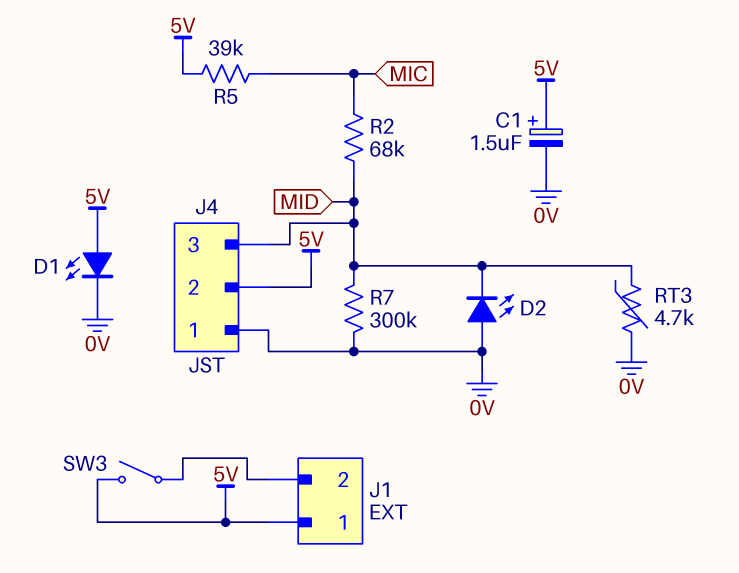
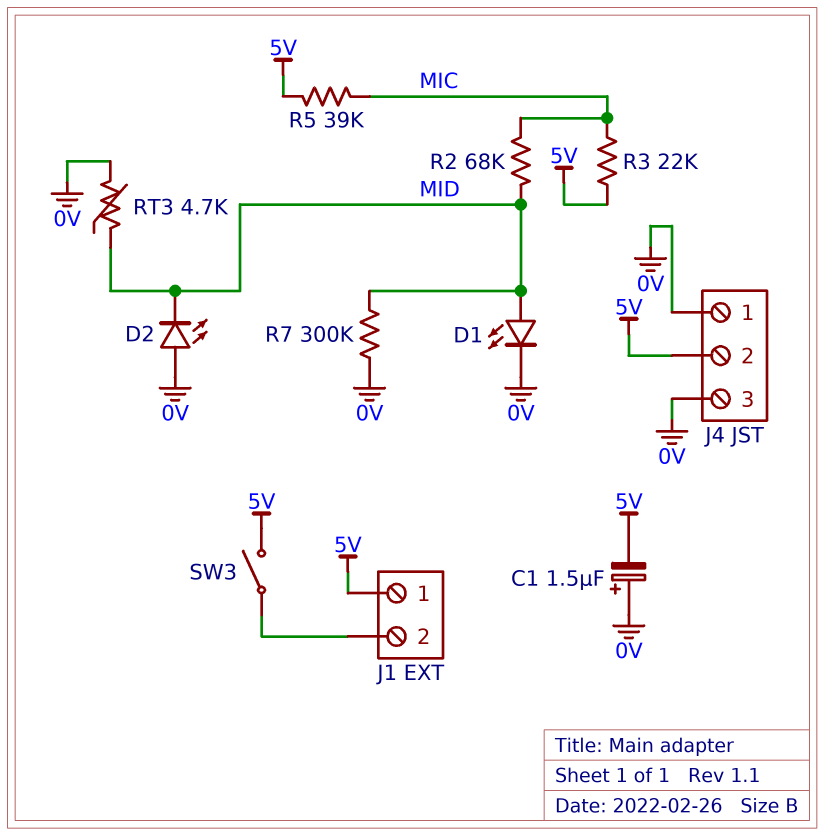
C1: 1.5uF (plus 5V, minus 0V) -> 1.5uF (plus 0V, minus 5V)
D1: LED (A 5V, K 0V) -> LED (A MID, K 0V)
J4 pin 3: MID -> 0V
R3: none -> 22k (5V, MIC)

